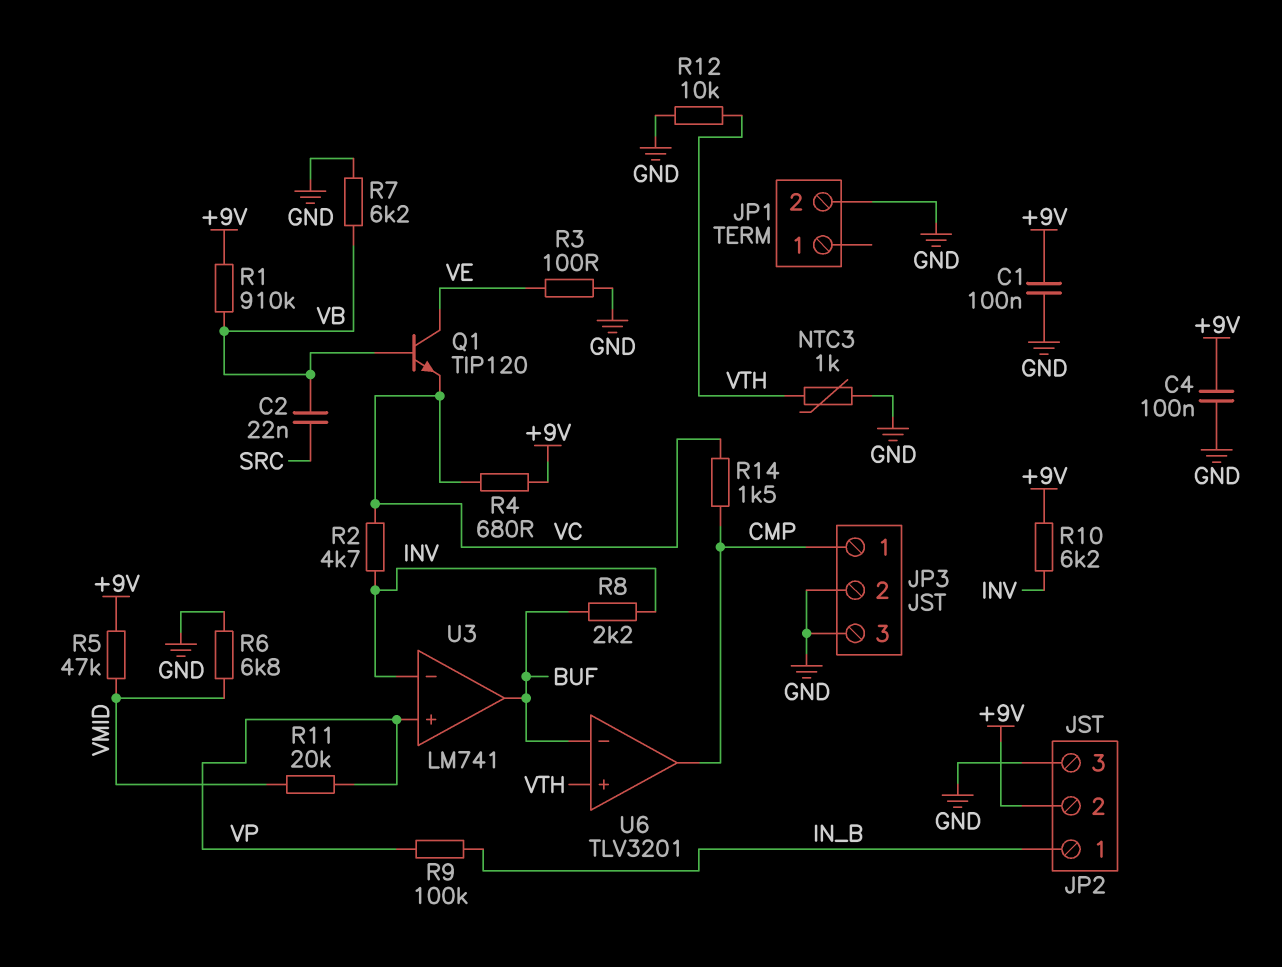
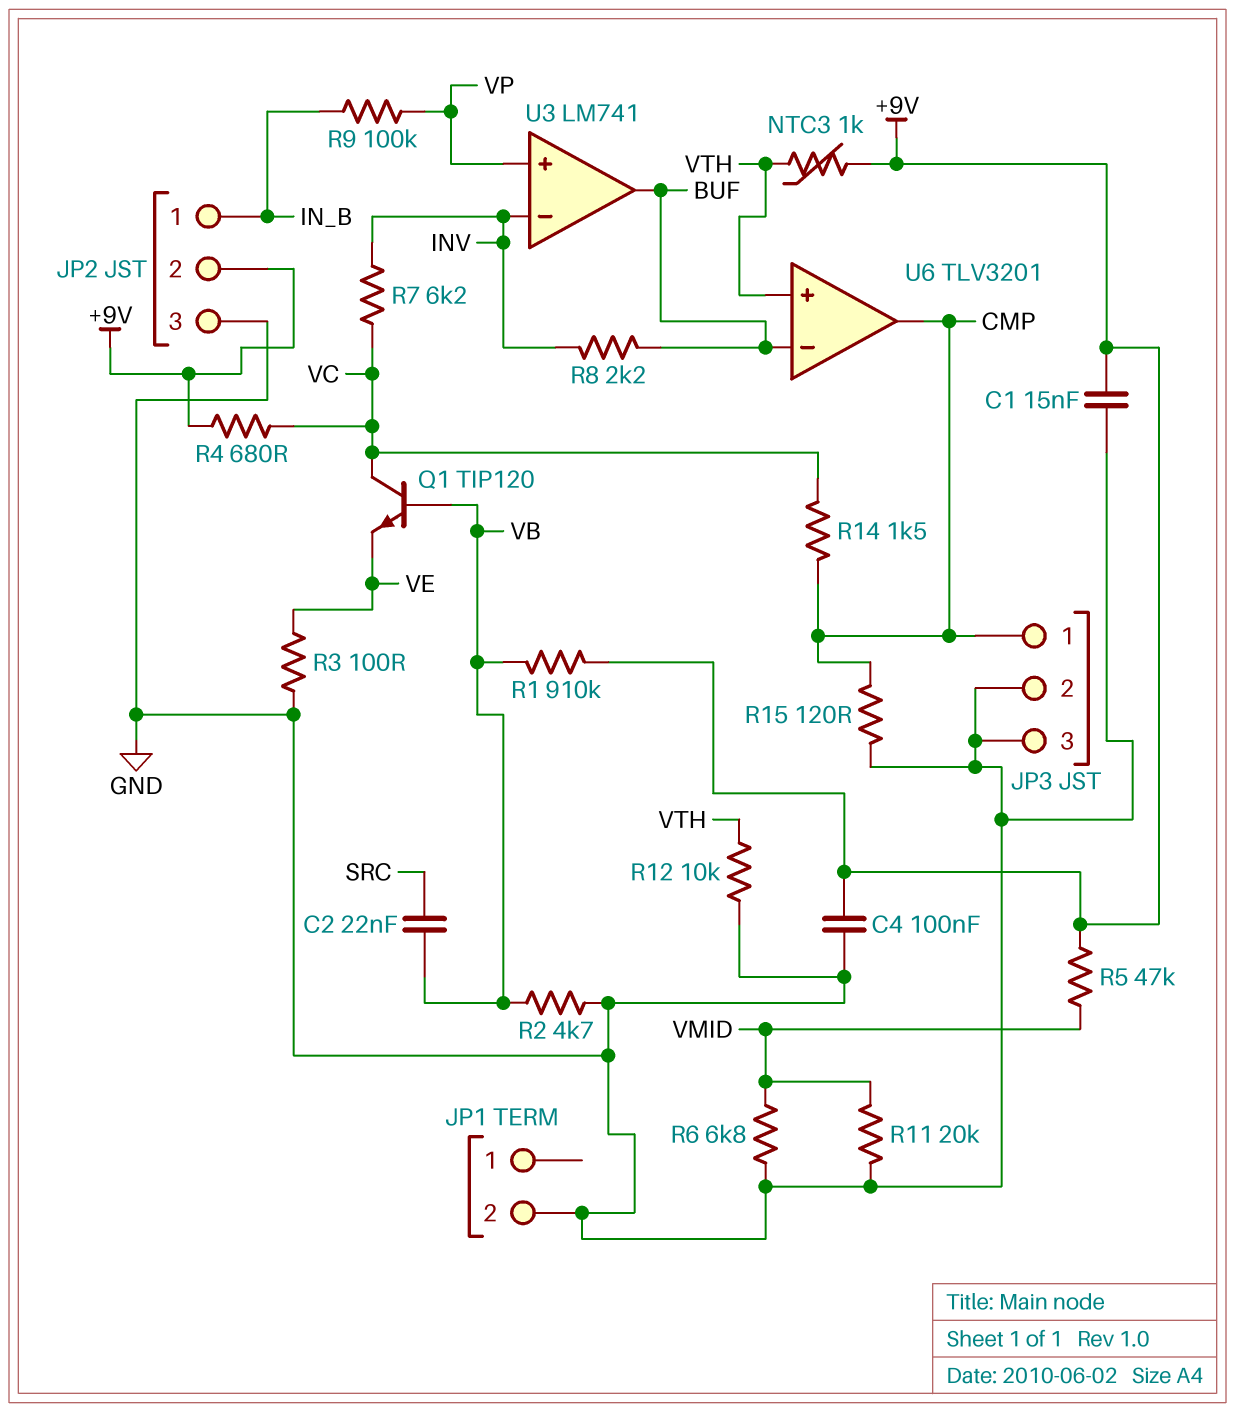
C1: 100nF (+9V, GND) -> 15nF (+9V, GND)
NTC3: 1k (GND, VTH) -> 1k (+9V, VTH)
Q1: NPN TIP120 (B VB, C VE, E VC) -> NPN TIP120 (B VB, C VC, E VE)
R2: 4.7k (INV, VC) -> 4.7k (GND, VB)
R7: 6.2k (GND, VB) -> 6.2k (INV, VC)
R10: 6.2k (+9V, INV) -> none
R11: 20k (VMID, VP) -> 20k (GND, VMID)
R15: none -> 120 (CMP, GND)

